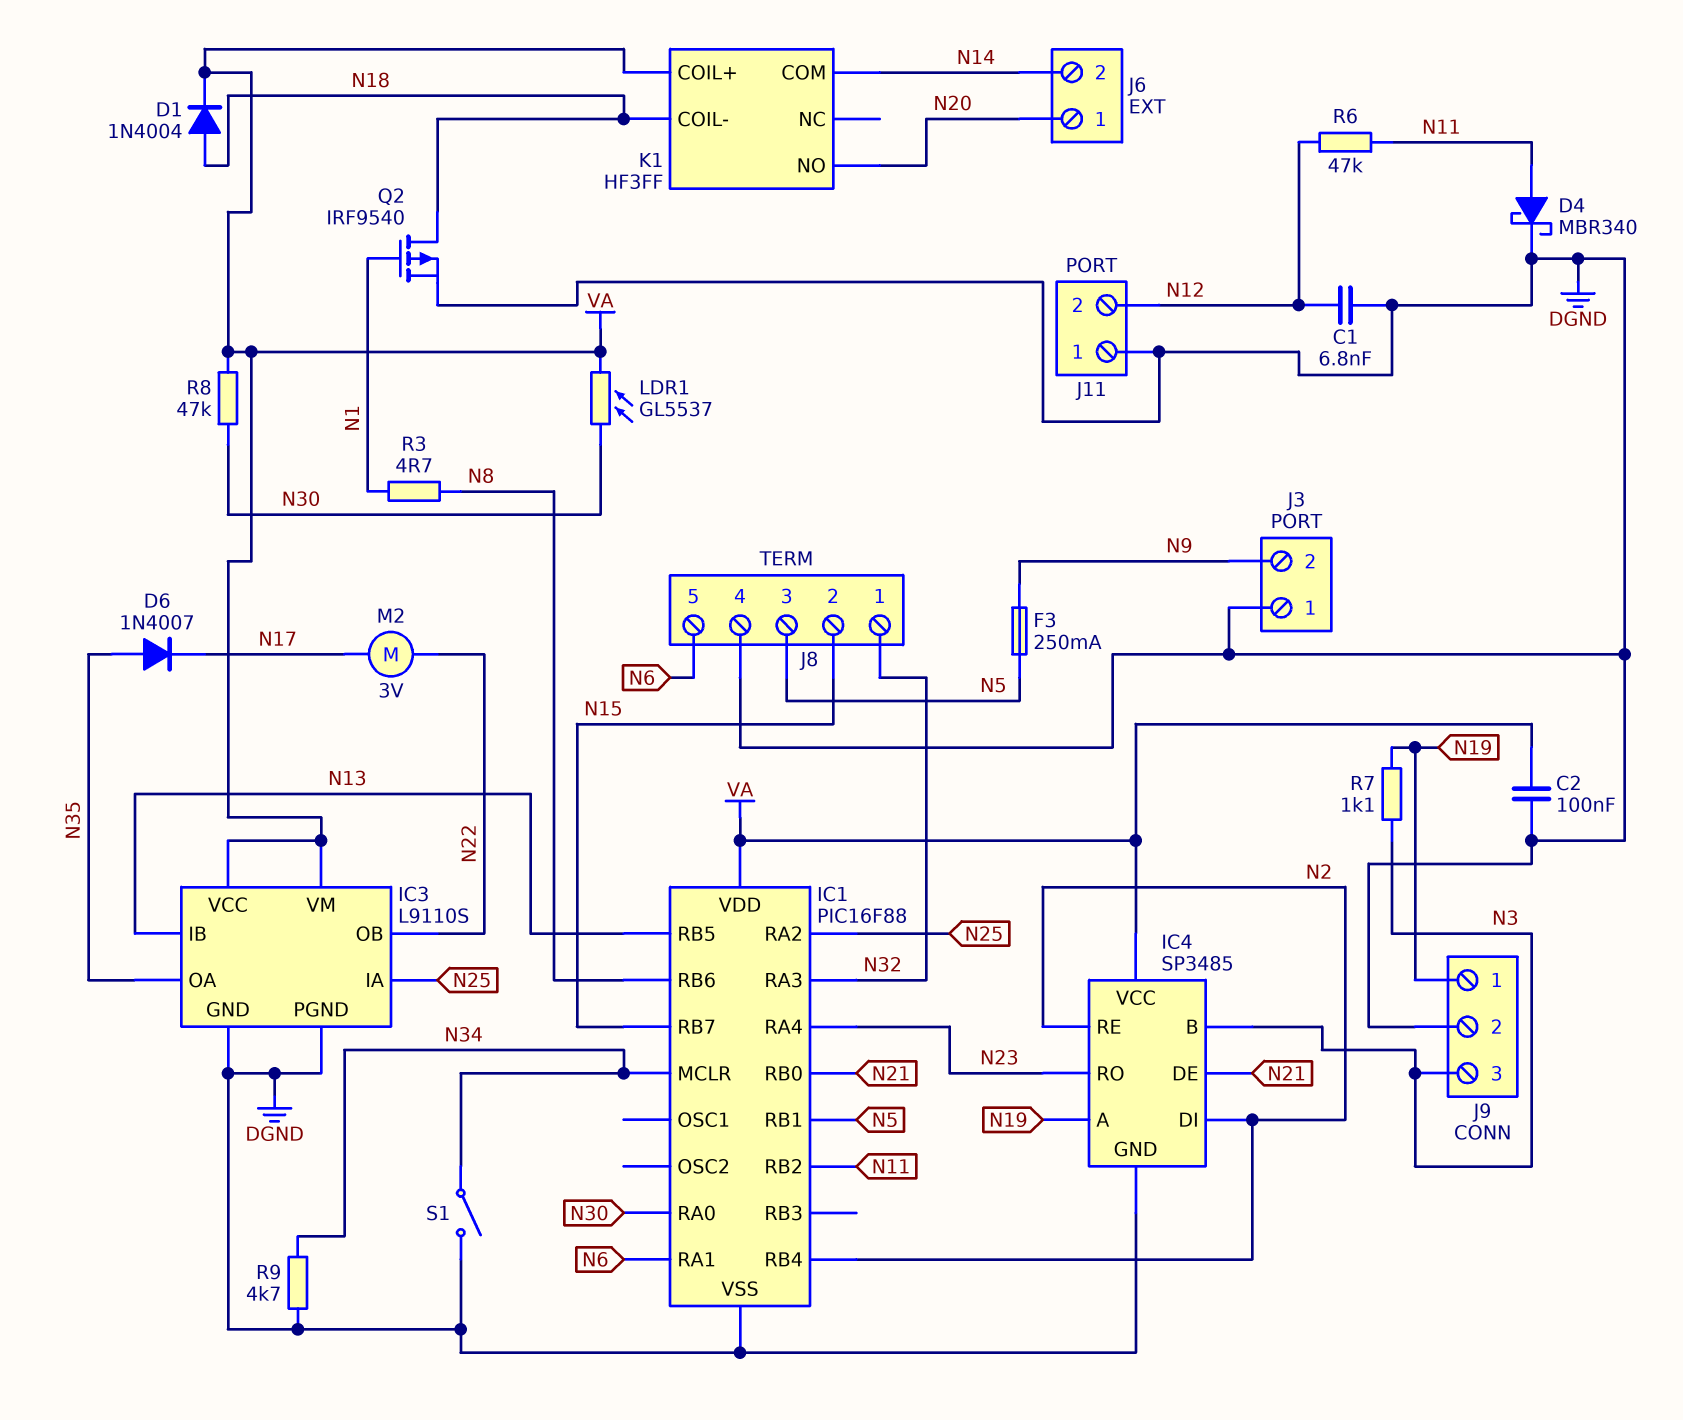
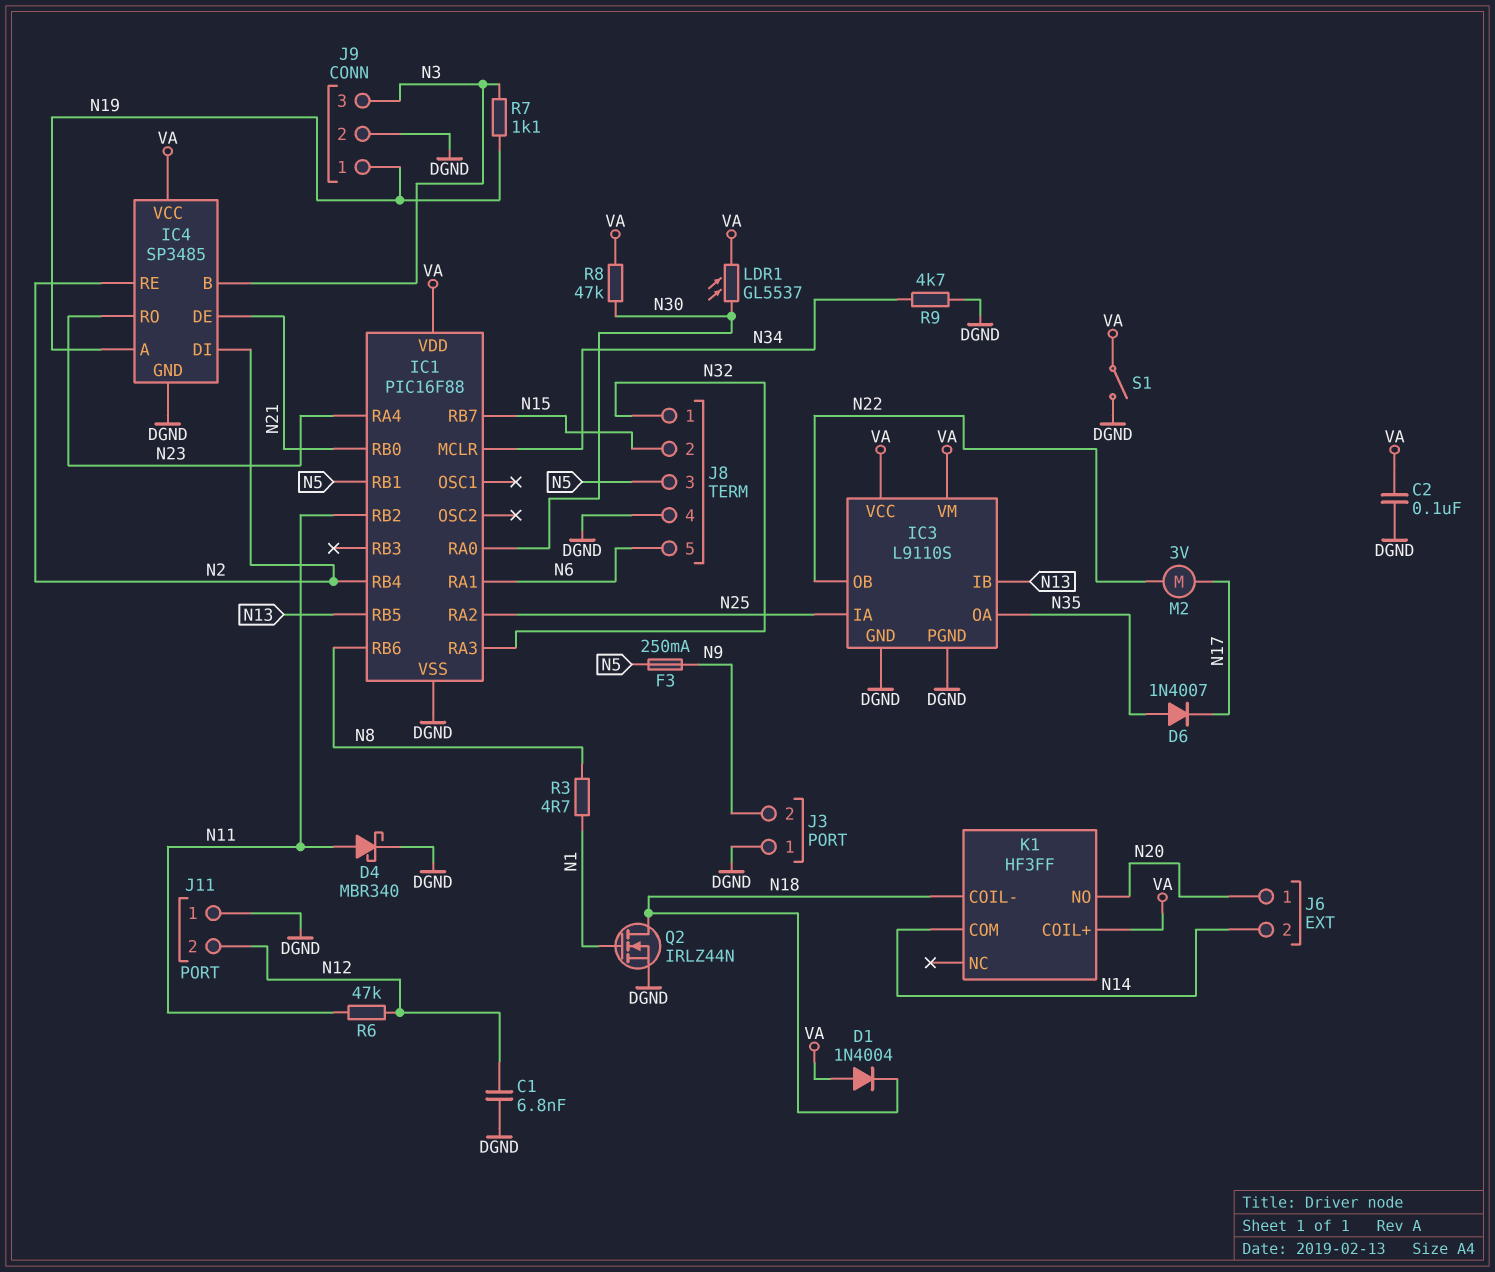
D1: diode 1N4004 (A N18, K VA) -> diode 1N4004 (A VA, K N18)
Q2: PMOS IRF9540 (G N1, D N18, S DGND) -> NMOS IRLZ44N (G N1, D N18, S DGND)
S1: switch (DGND, N34) -> switch (DGND, VA)

